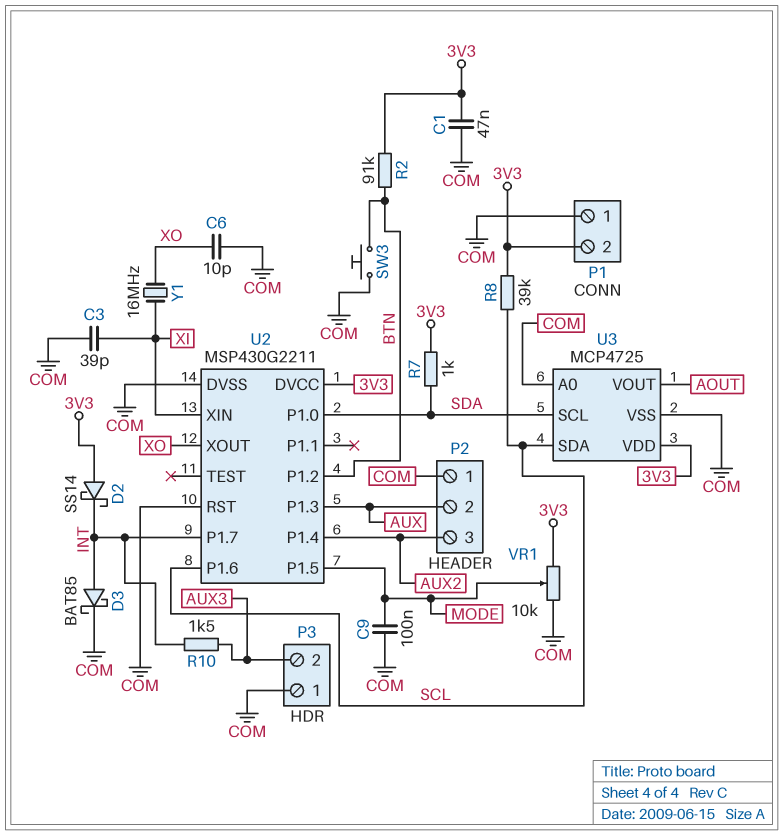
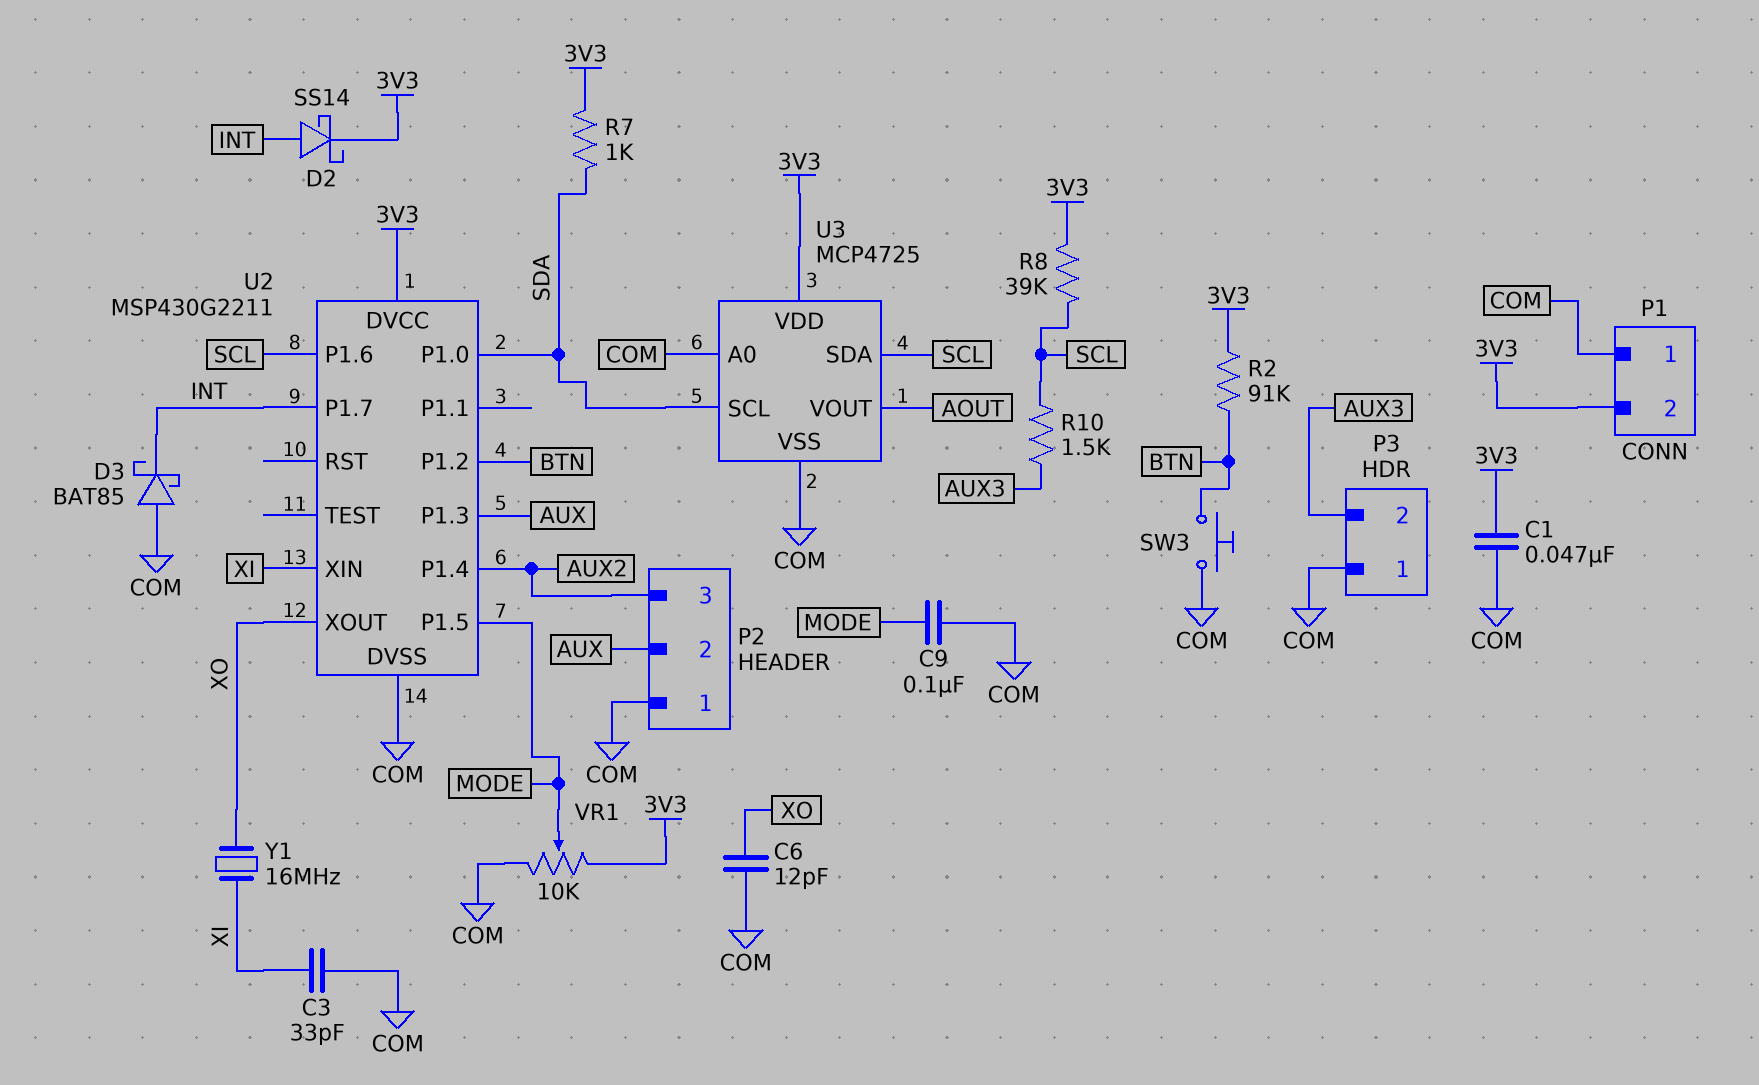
C3: 39pF (COM, XI) -> 33pF (COM, XI)
C6: 10pF (COM, XO) -> 12pF (COM, XO)
D2: schottky SS14 (A 3V3, K INT) -> schottky SS14 (A INT, K 3V3)
D3: schottky BAT85 (A INT, K COM) -> schottky BAT85 (A COM, K INT)
R10: 1.5k (AUX3, INT) -> 1.5k (AUX3, SCL)
U2 pin RST: COM -> none

